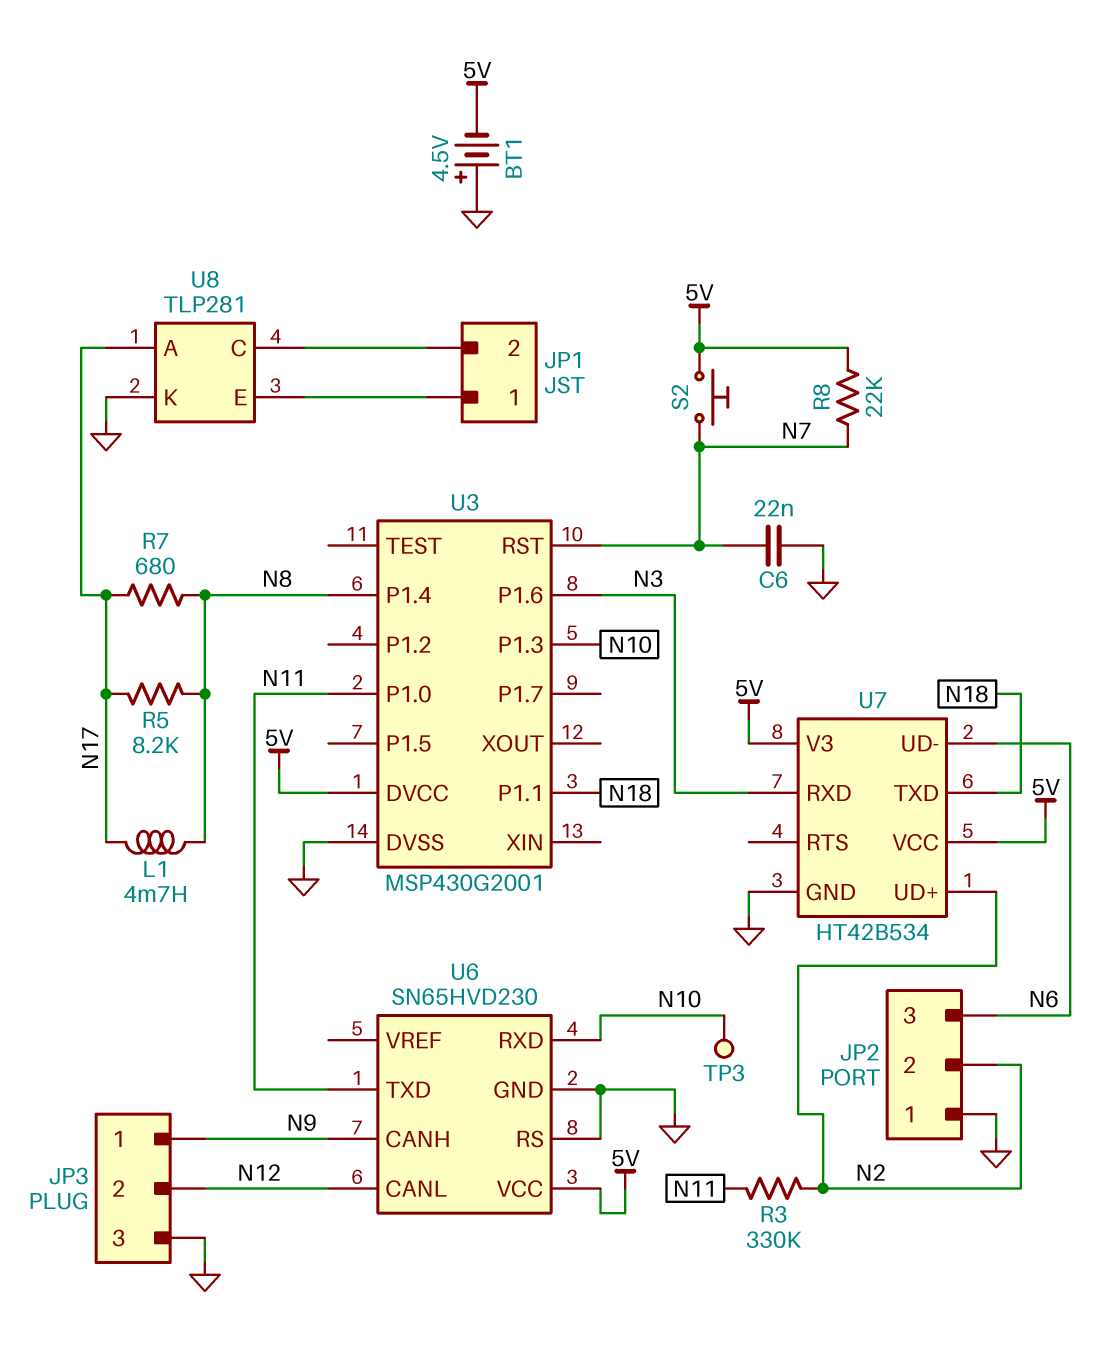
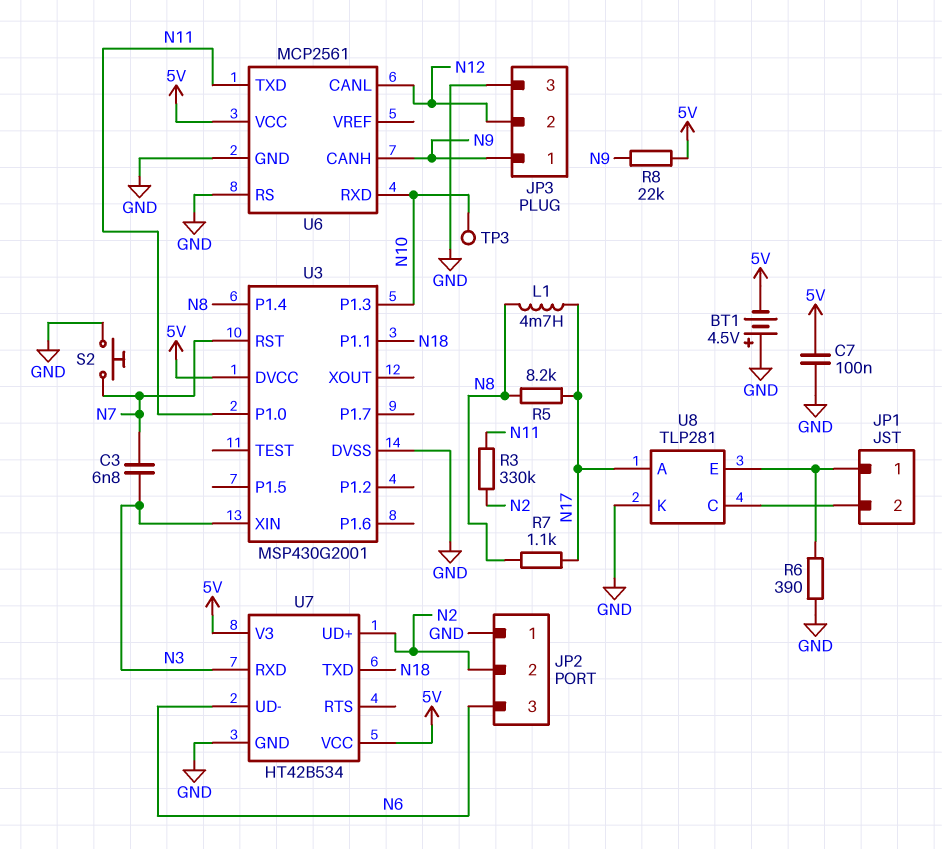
C3: none -> 6.8nF (N3, N7)
C6: 22nF (GND, N7) -> none
C7: none -> 100nF (5V, GND)
R6: none -> 390 (GND, JP1/1)
R7: 680 (N8, N17) -> 1.1k (N8, N17)
R8: 22k (5V, N7) -> 22k (5V, N9)
S2: button (5V, N7) -> button (GND, N7)
U3 pin P1.6: N3 -> none
U3 pin XIN: none -> N3
U6: SN65HVD230 -> MCP2561

